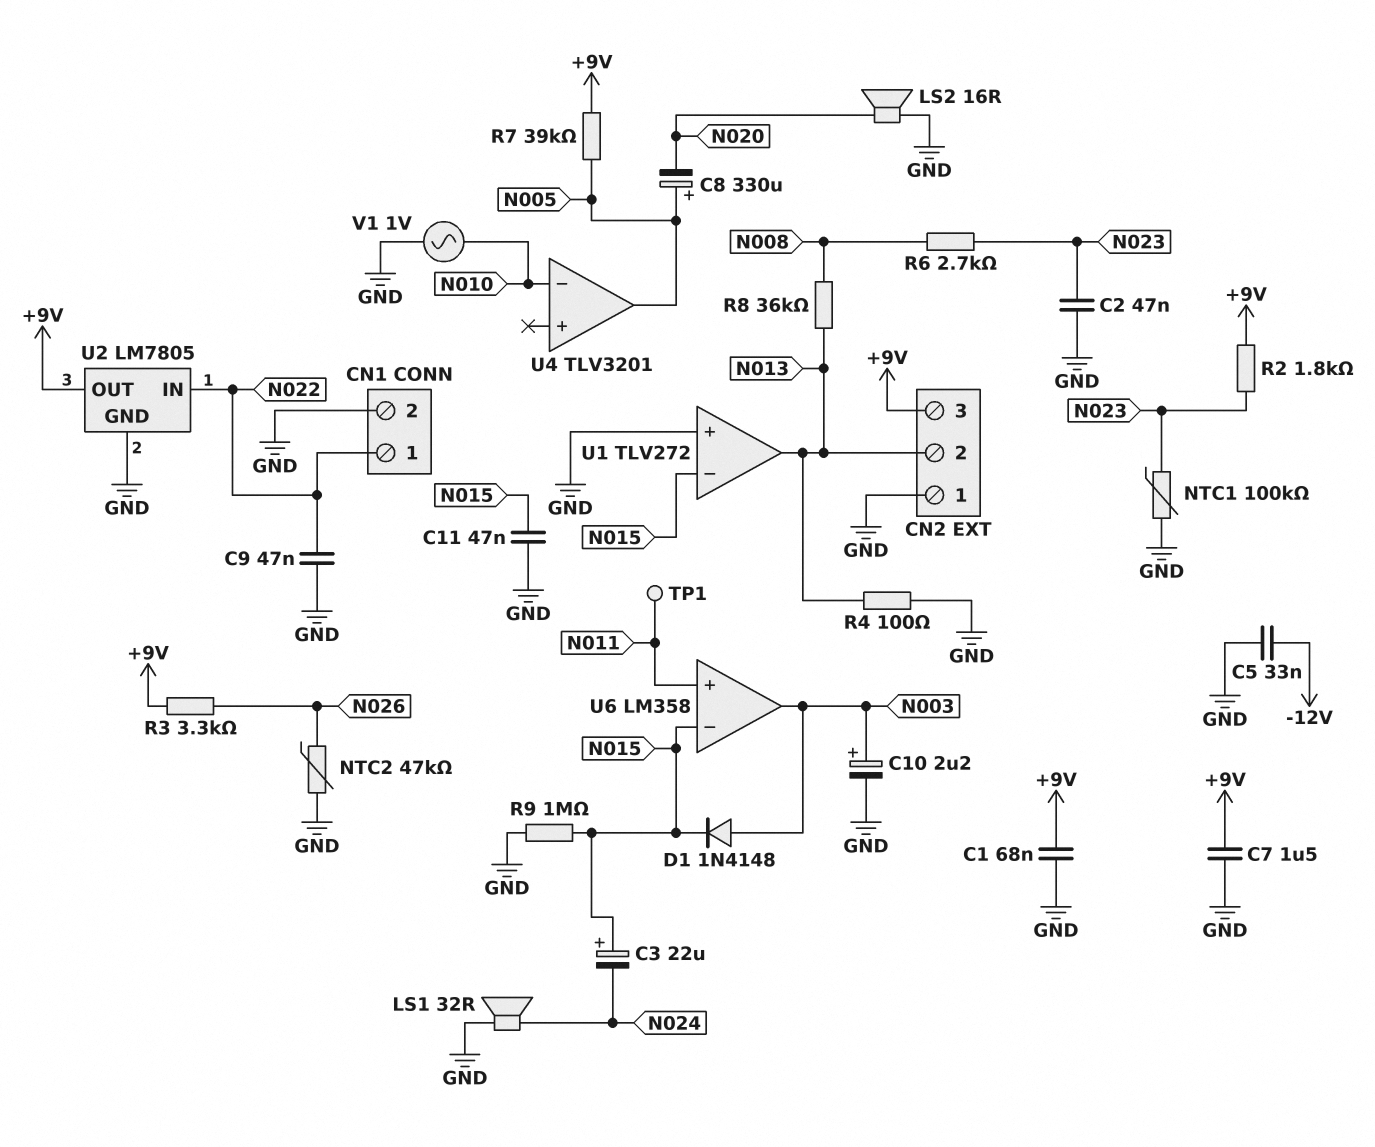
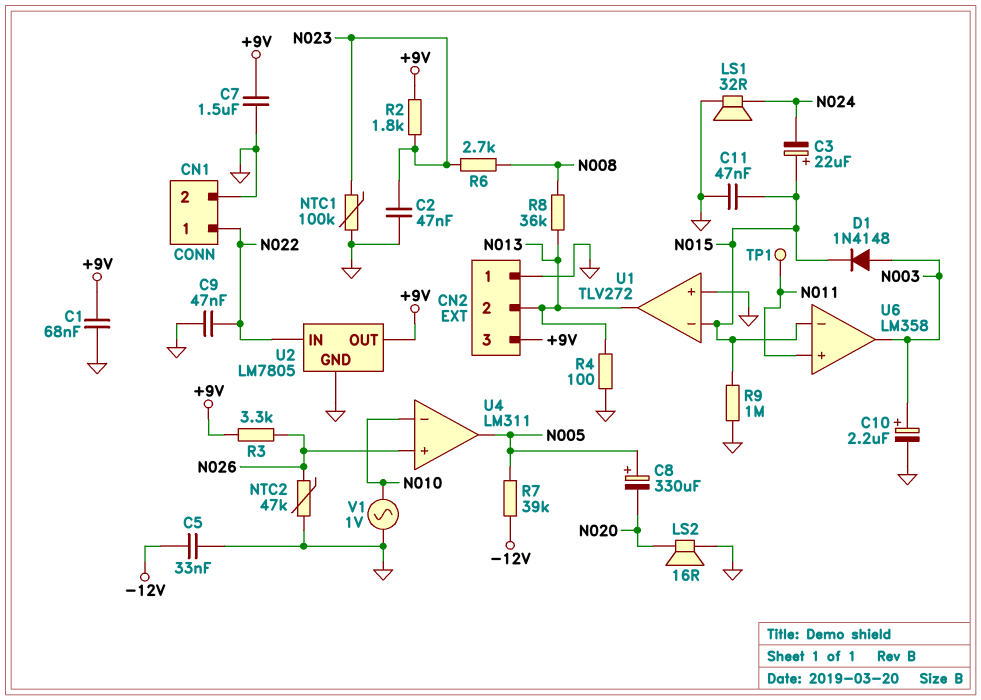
R7: 39k (+9V, N005) -> 39k (-12V, N005)
U4: TLV3201 -> LM311
U4 pin in+: none -> N026

